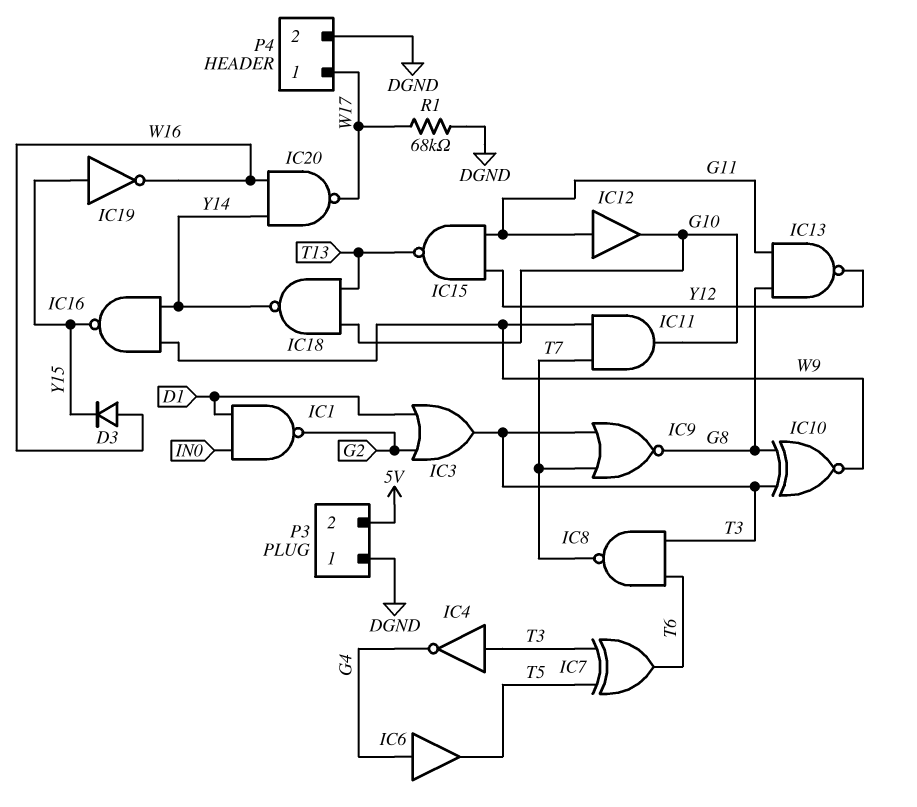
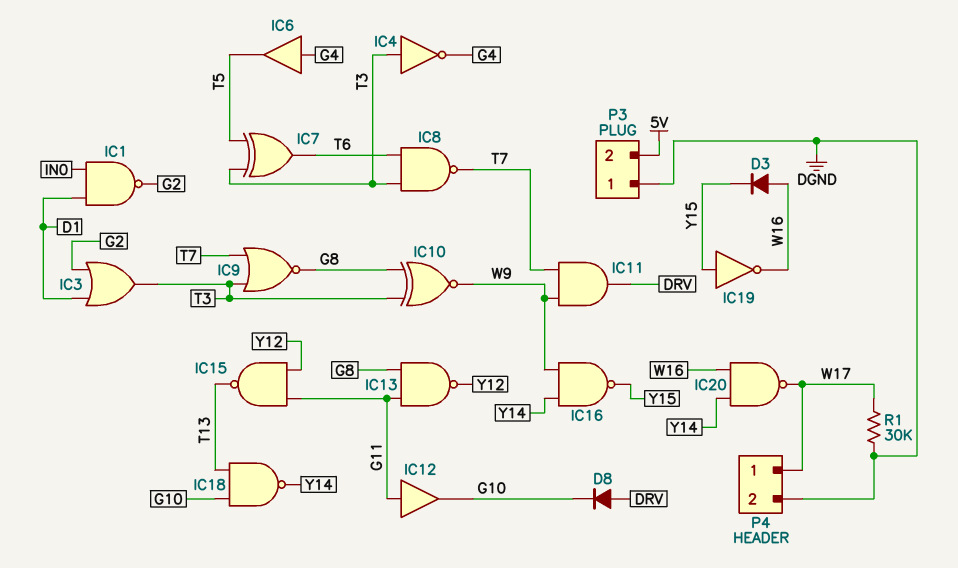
D8: none -> diode (A DRV, K G10)
IC11: AND (in T7, in W9, out G10) -> AND (in T7, in W9, out DRV)
R1: 68k (DGND, W17) -> 30k (DGND, W17)

